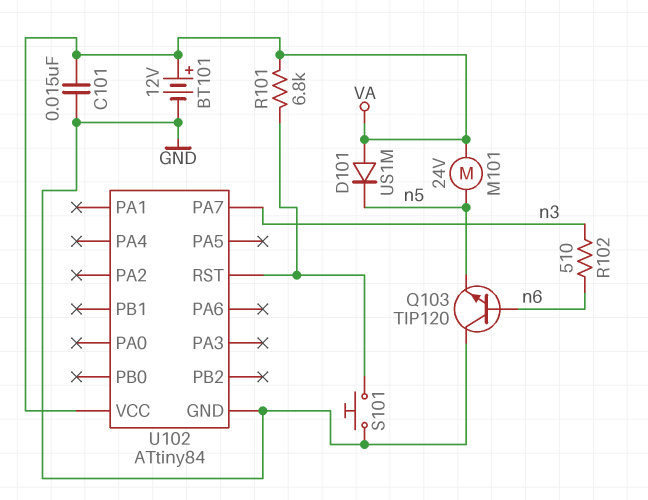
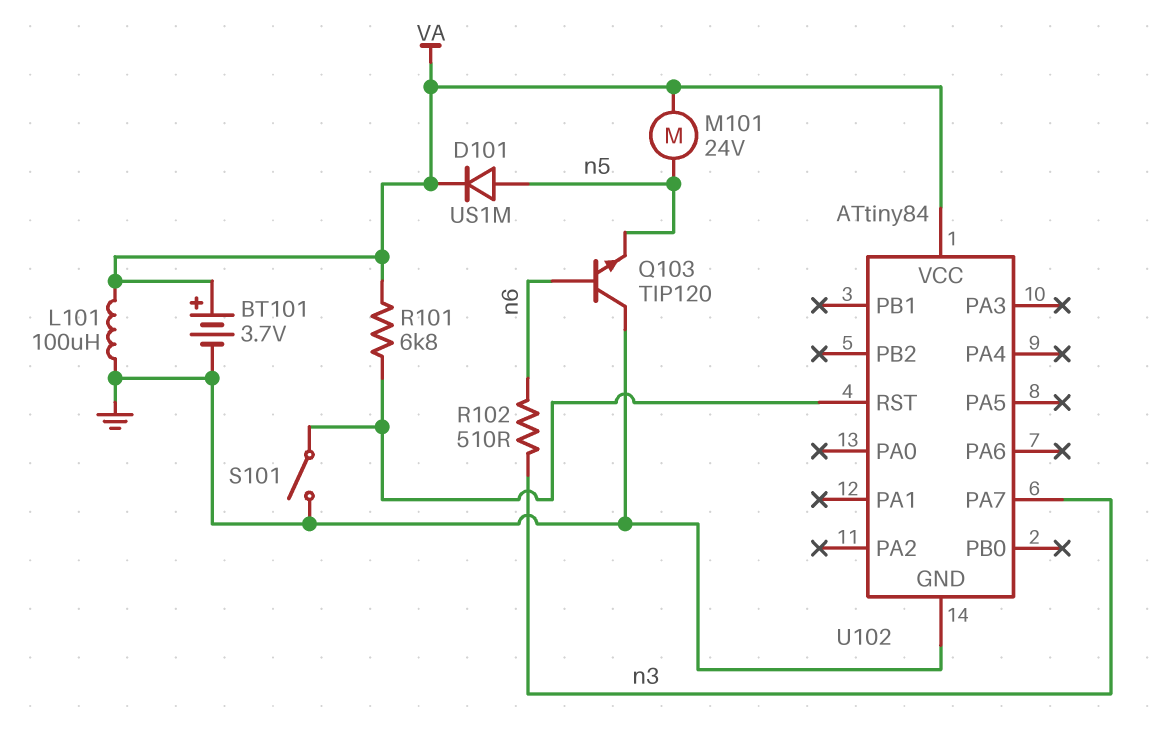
BT101: 12V (plus VA, minus GND) -> 3.7V (plus VA, minus GND)
C101: 15nF (GND, VA) -> none
D101: diode US1M (A VA, K n5) -> diode US1M (A n5, K VA)
L101: none -> 100uH (GND, VA)
S101: button (GND, U102/RST) -> switch (GND, U102/RST)

